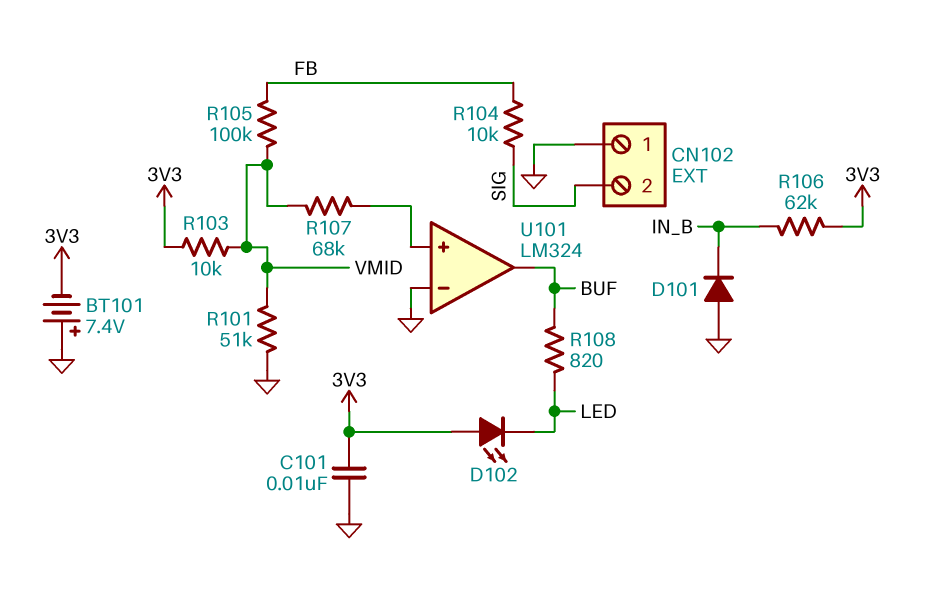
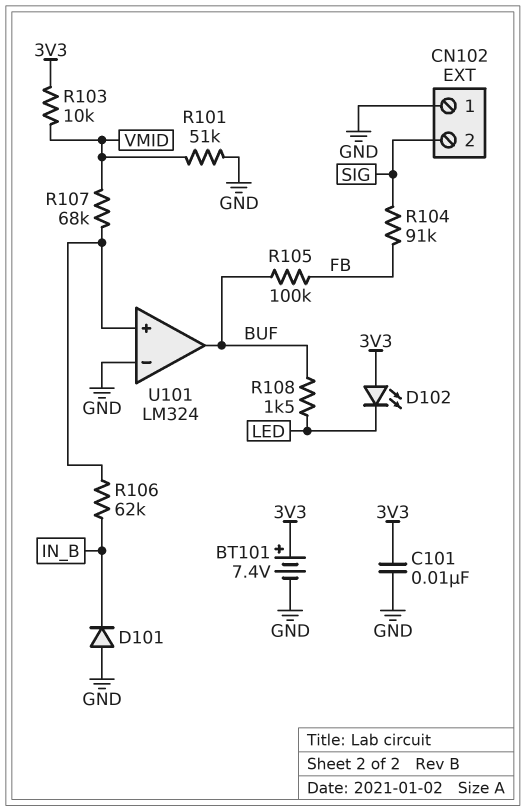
BT101: 7.4V (plus GND, minus 3V3) -> 7.4V (plus 3V3, minus GND)
R104: 10k (FB, SIG) -> 91k (FB, SIG)
R105: 100k (FB, VMID) -> 100k (BUF, FB)
R106: 62k (3V3, IN_B) -> 62k (IN_B, U101/in+)
R108: 820 (BUF, LED) -> 1.5k (BUF, LED)

